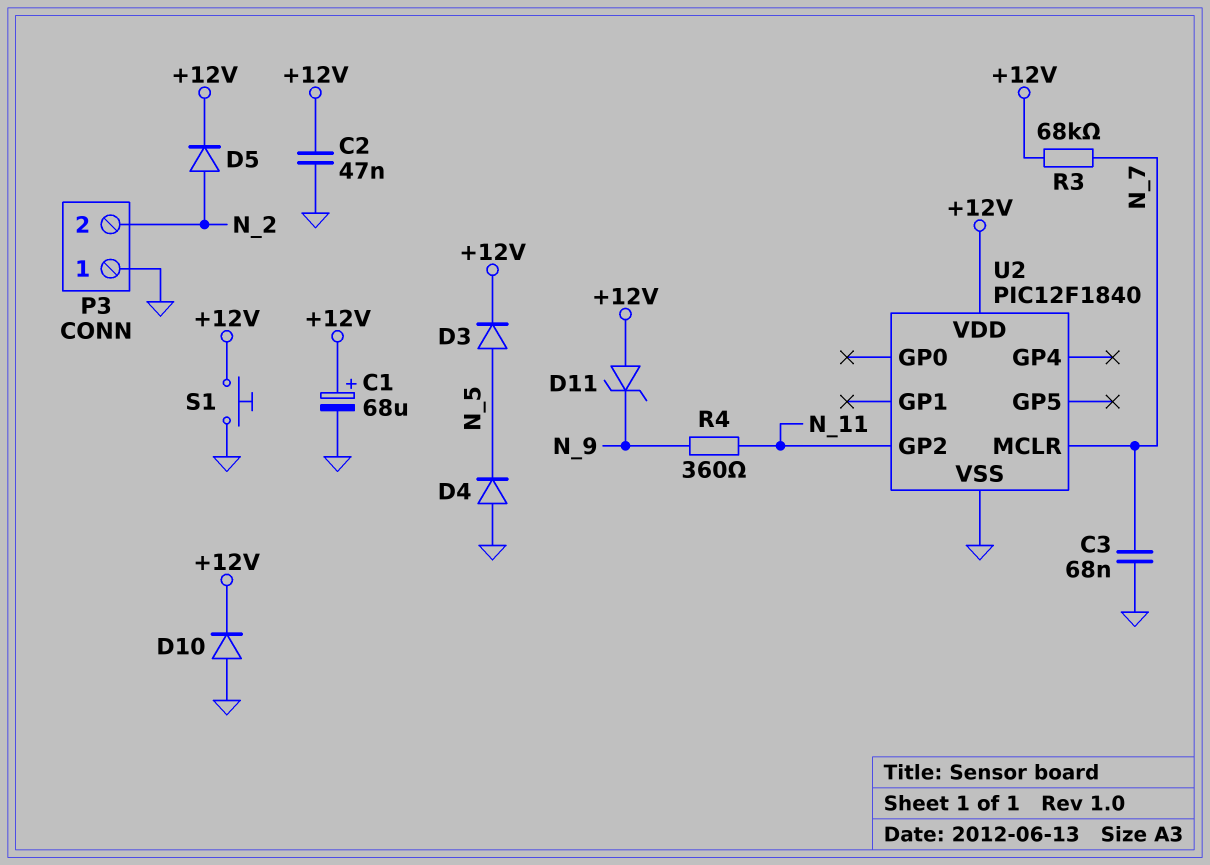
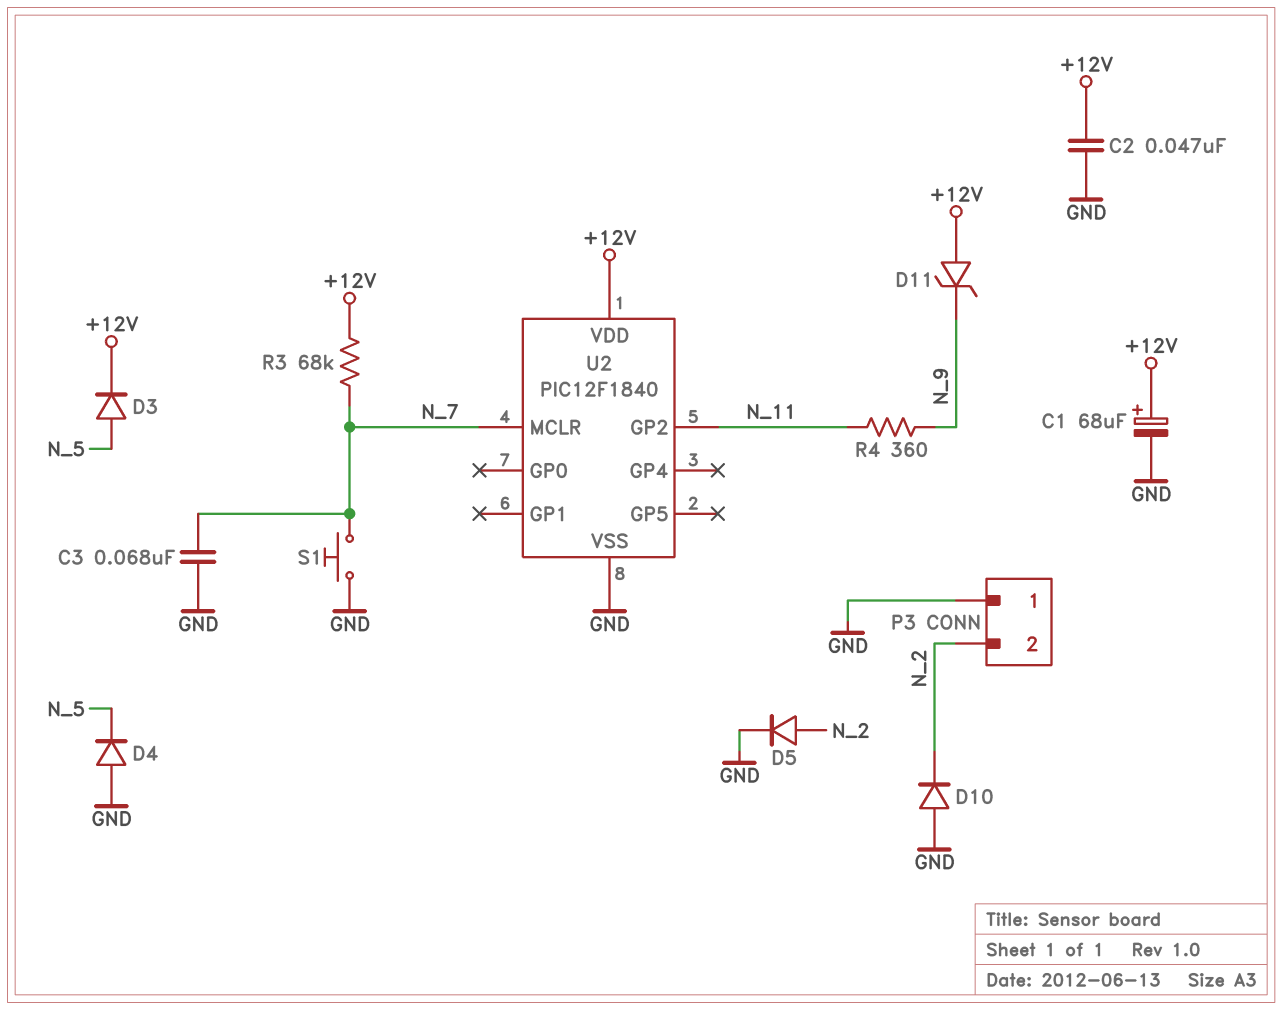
D5: diode (A N_2, K +12V) -> diode (A N_2, K GND)
D10: diode (A GND, K +12V) -> diode (A GND, K N_2)
S1: button (+12V, GND) -> button (GND, N_7)

